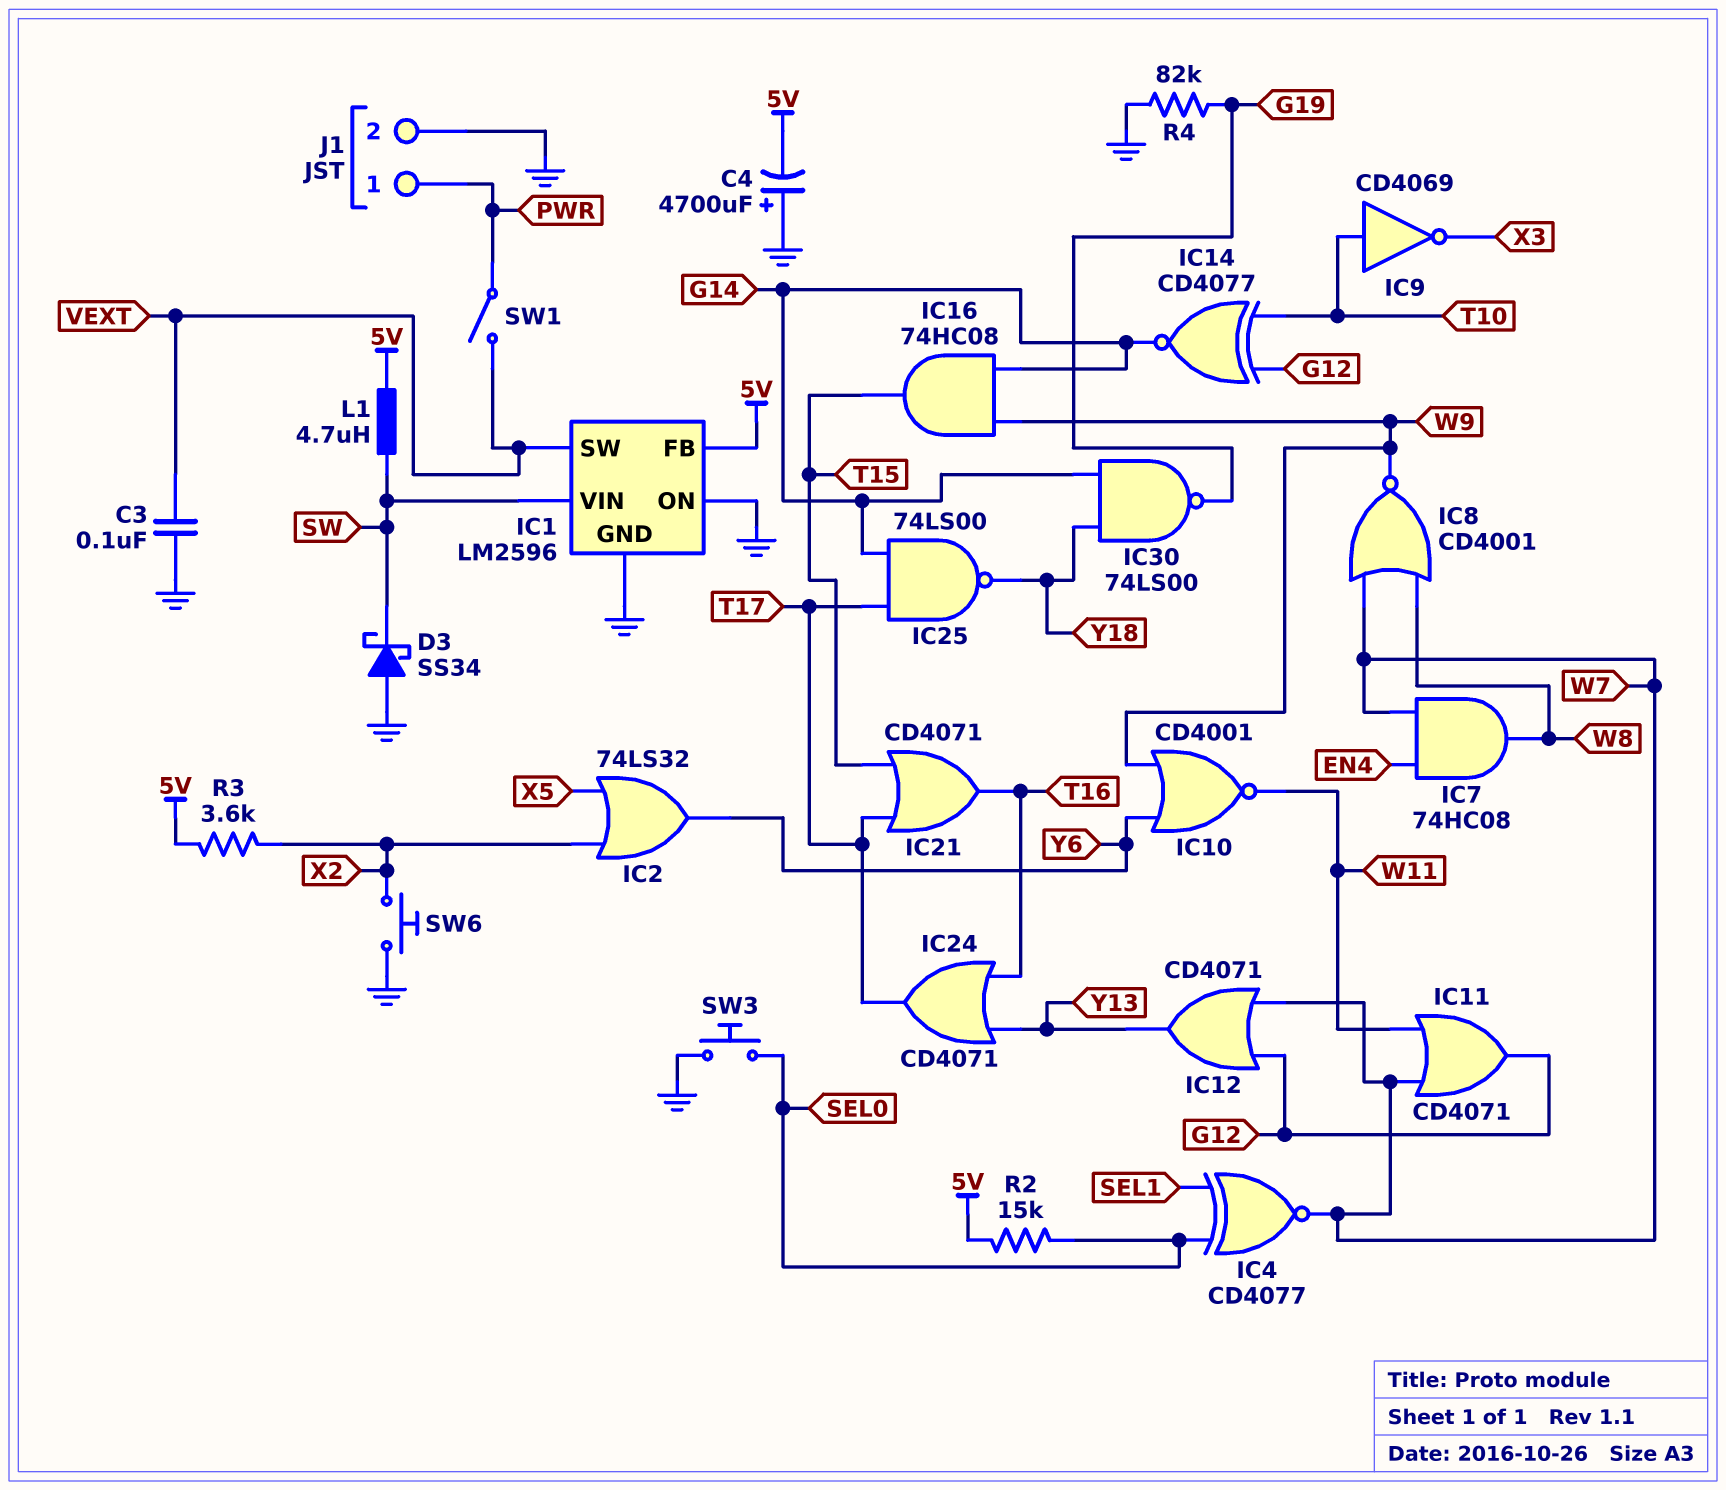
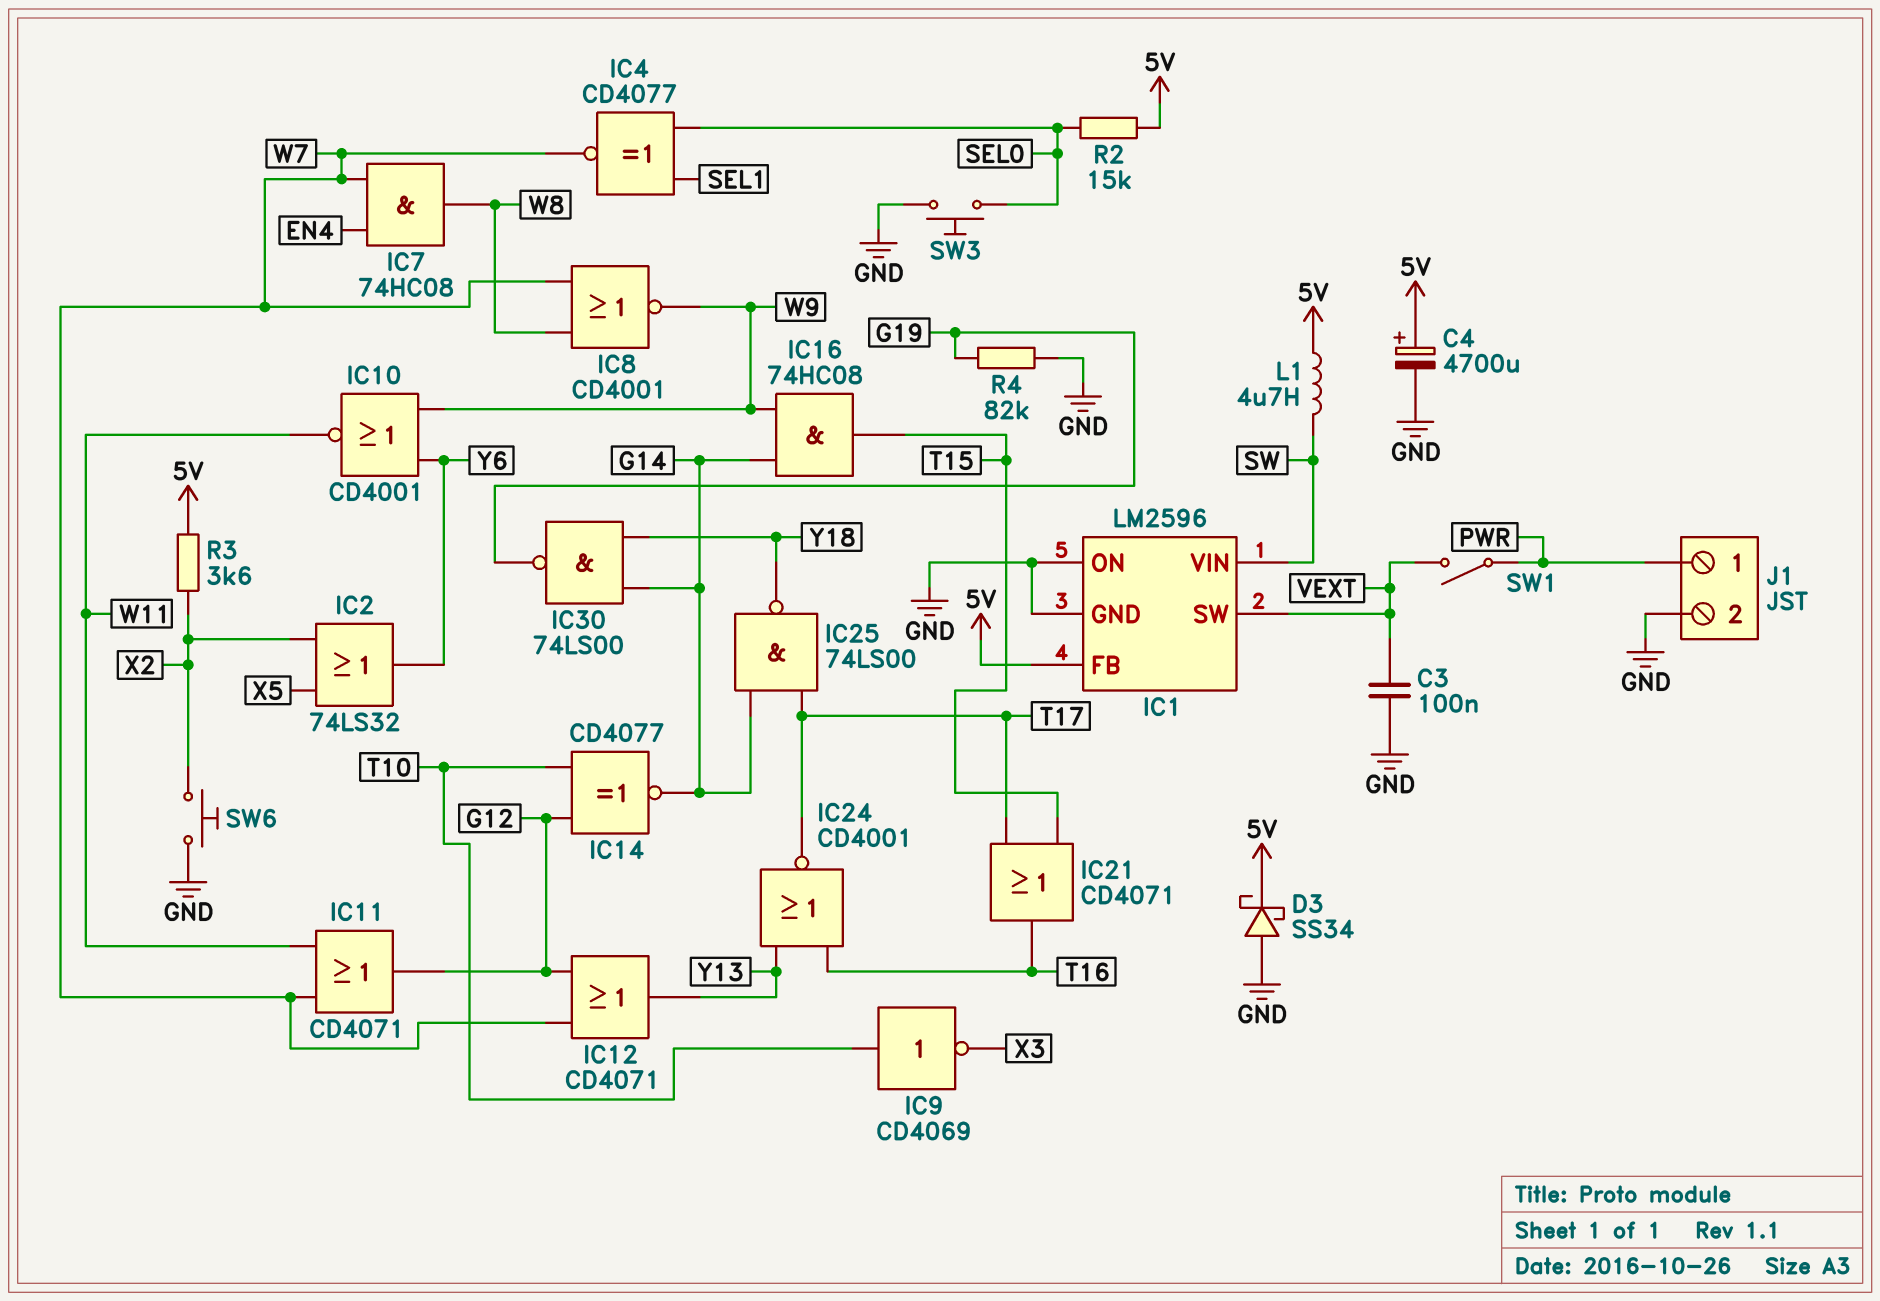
C4: 4700uF (plus GND, minus 5V) -> 4700uF (plus 5V, minus GND)
D3: schottky SS34 (A GND, K SW) -> schottky SS34 (A GND, K 5V)
IC24: OR CD4071 (in T16, in Y13, out T17) -> NOR CD4001 (in T16, in Y13, out T17)

